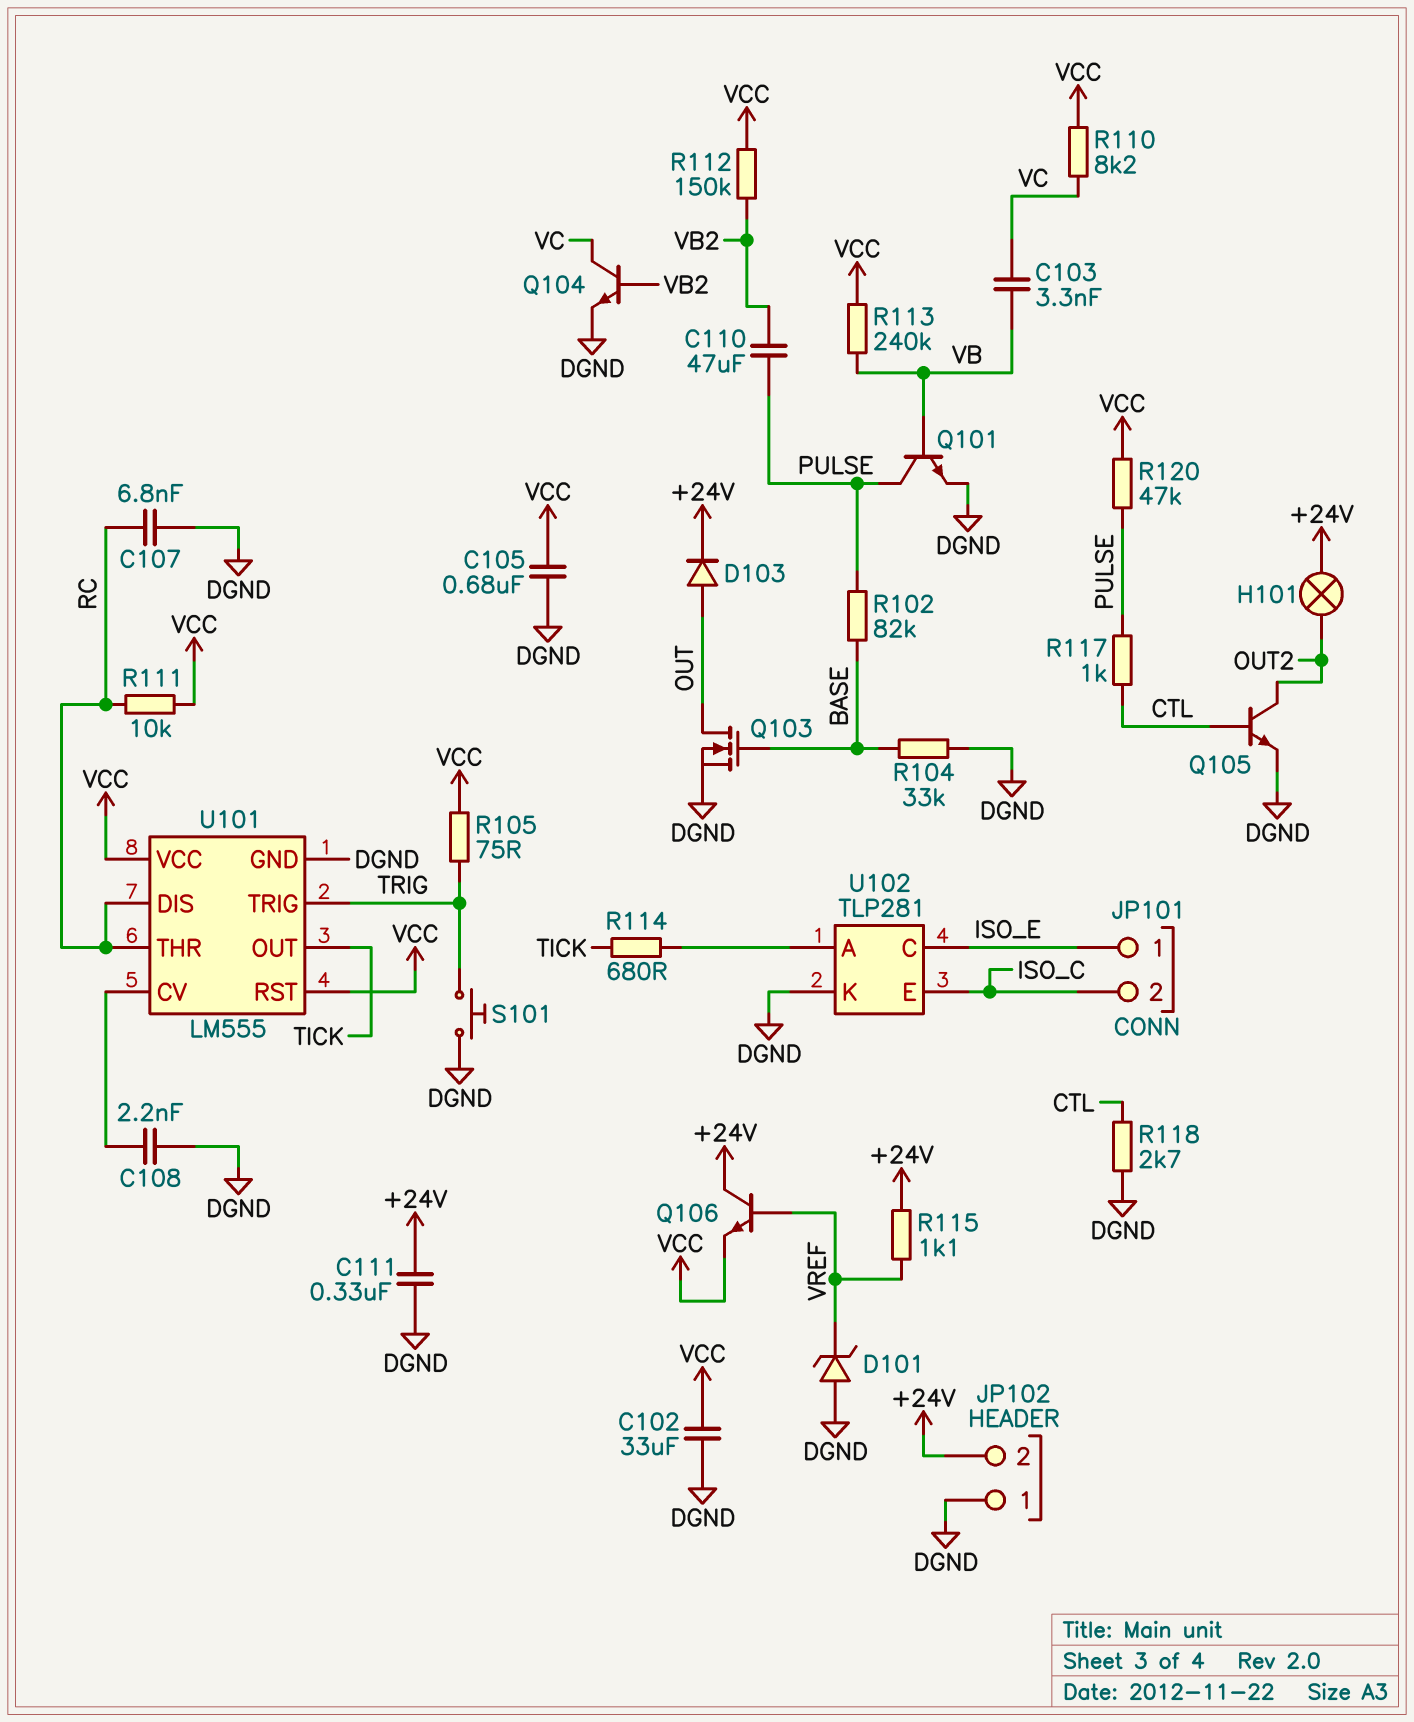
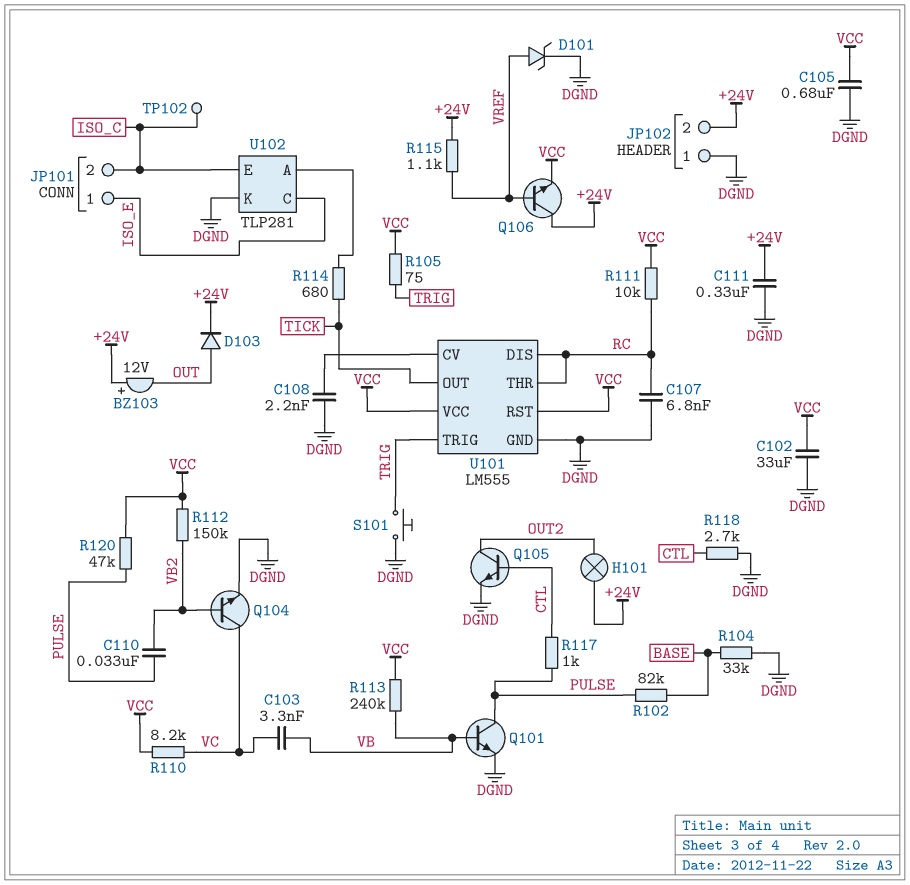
BZ103: none -> buzzer 12V (plus +24V, minus OUT)
C110: 47uF (PULSE, VB2) -> 33nF (PULSE, VB2)
D101: zener (A DGND, K VREF) -> zener (A VREF, K DGND)
Q103: NMOS (G BASE, D OUT, S DGND) -> none
TP102: none -> test point (ISO_C)

